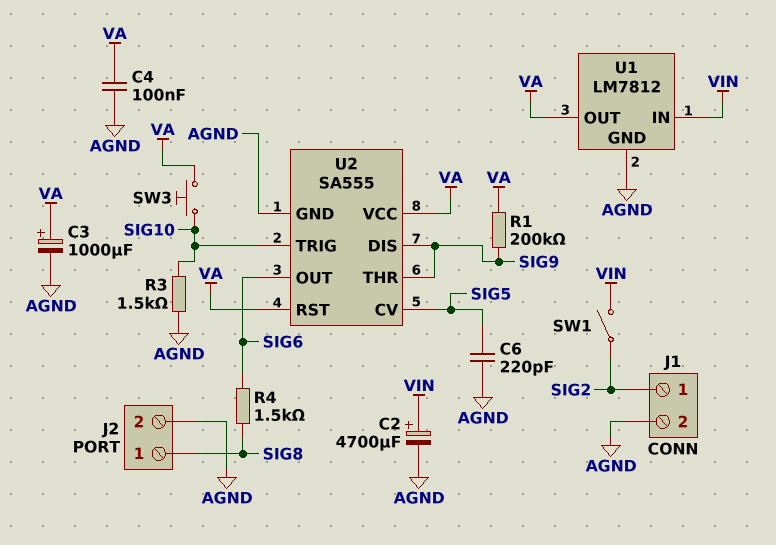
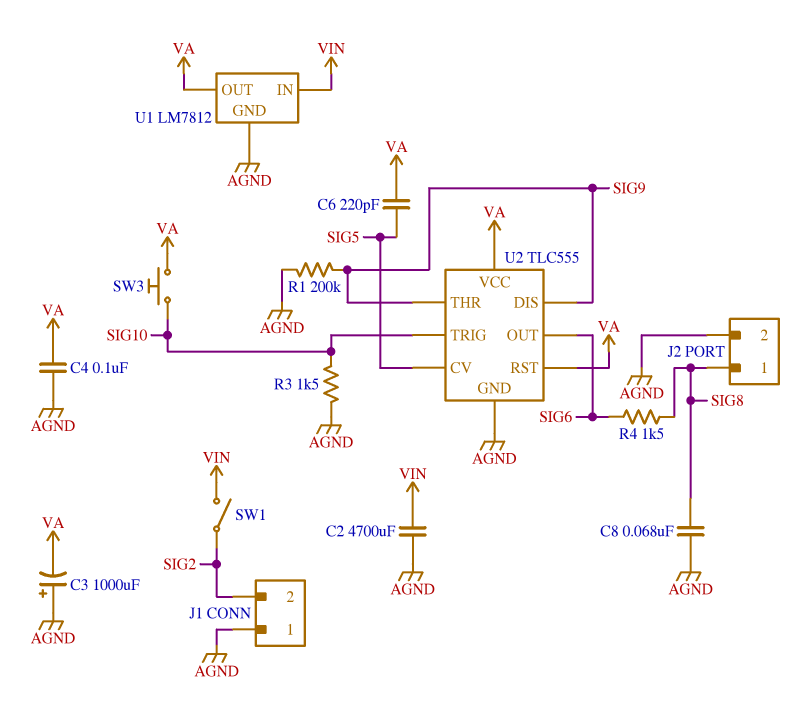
C2: 4700uF (plus VIN, minus AGND) -> 4700uF (AGND, VIN)
C3: 1000uF (plus VA, minus AGND) -> 1000uF (plus AGND, minus VA)
C6: 220pF (AGND, SIG5) -> 220pF (SIG5, VA)
C8: none -> 68nF (AGND, SIG8)
J1 pin 1: SIG2 -> AGND
J1 pin 2: AGND -> SIG2
R1: 200k (SIG9, VA) -> 200k (AGND, SIG9)
U2: SA555 -> TLC555

